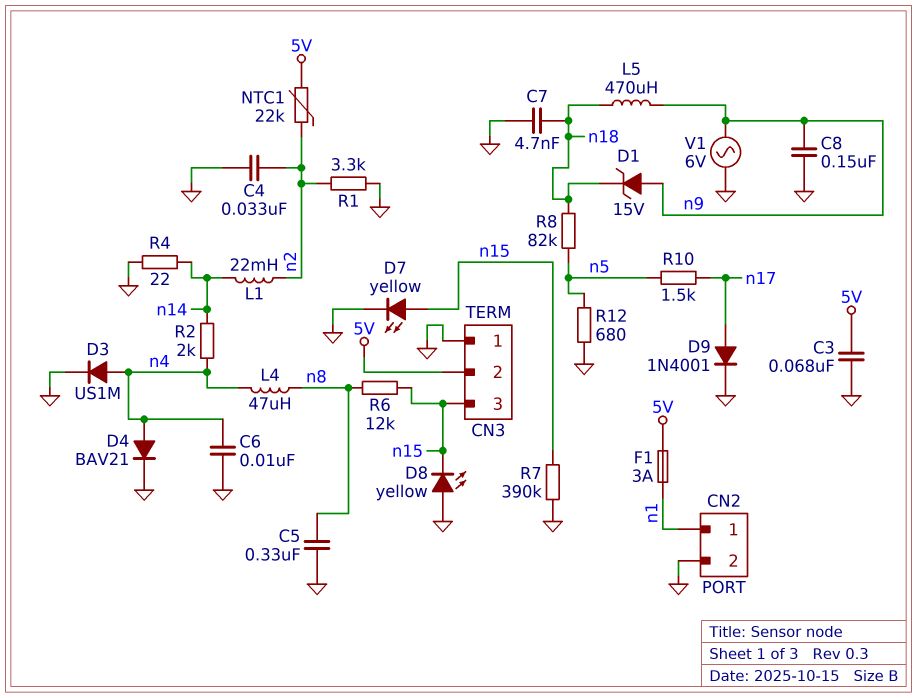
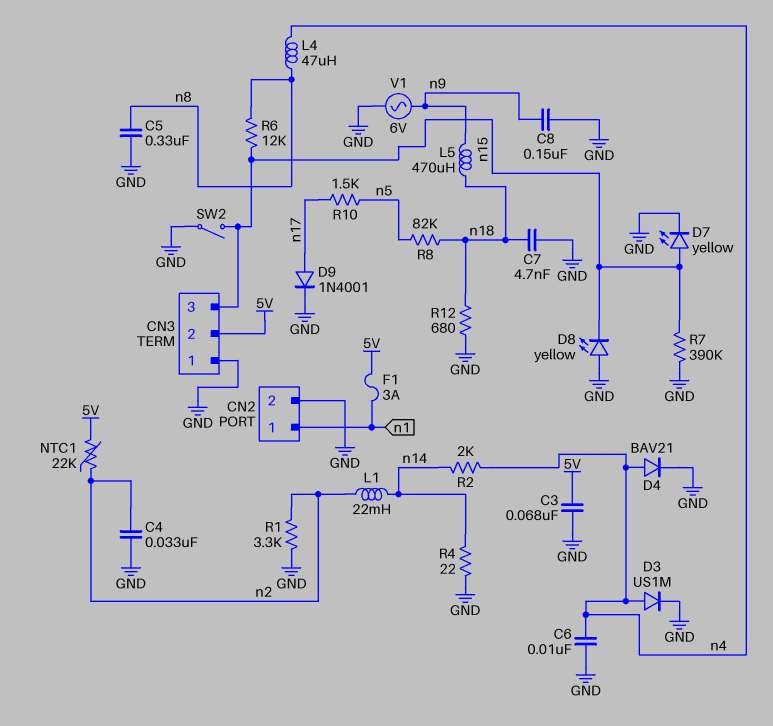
D1: zener 15V (A n9, K n18) -> none
R12: 680 (GND, n5) -> 680 (GND, n18)
SW2: none -> switch (GND, n15)

